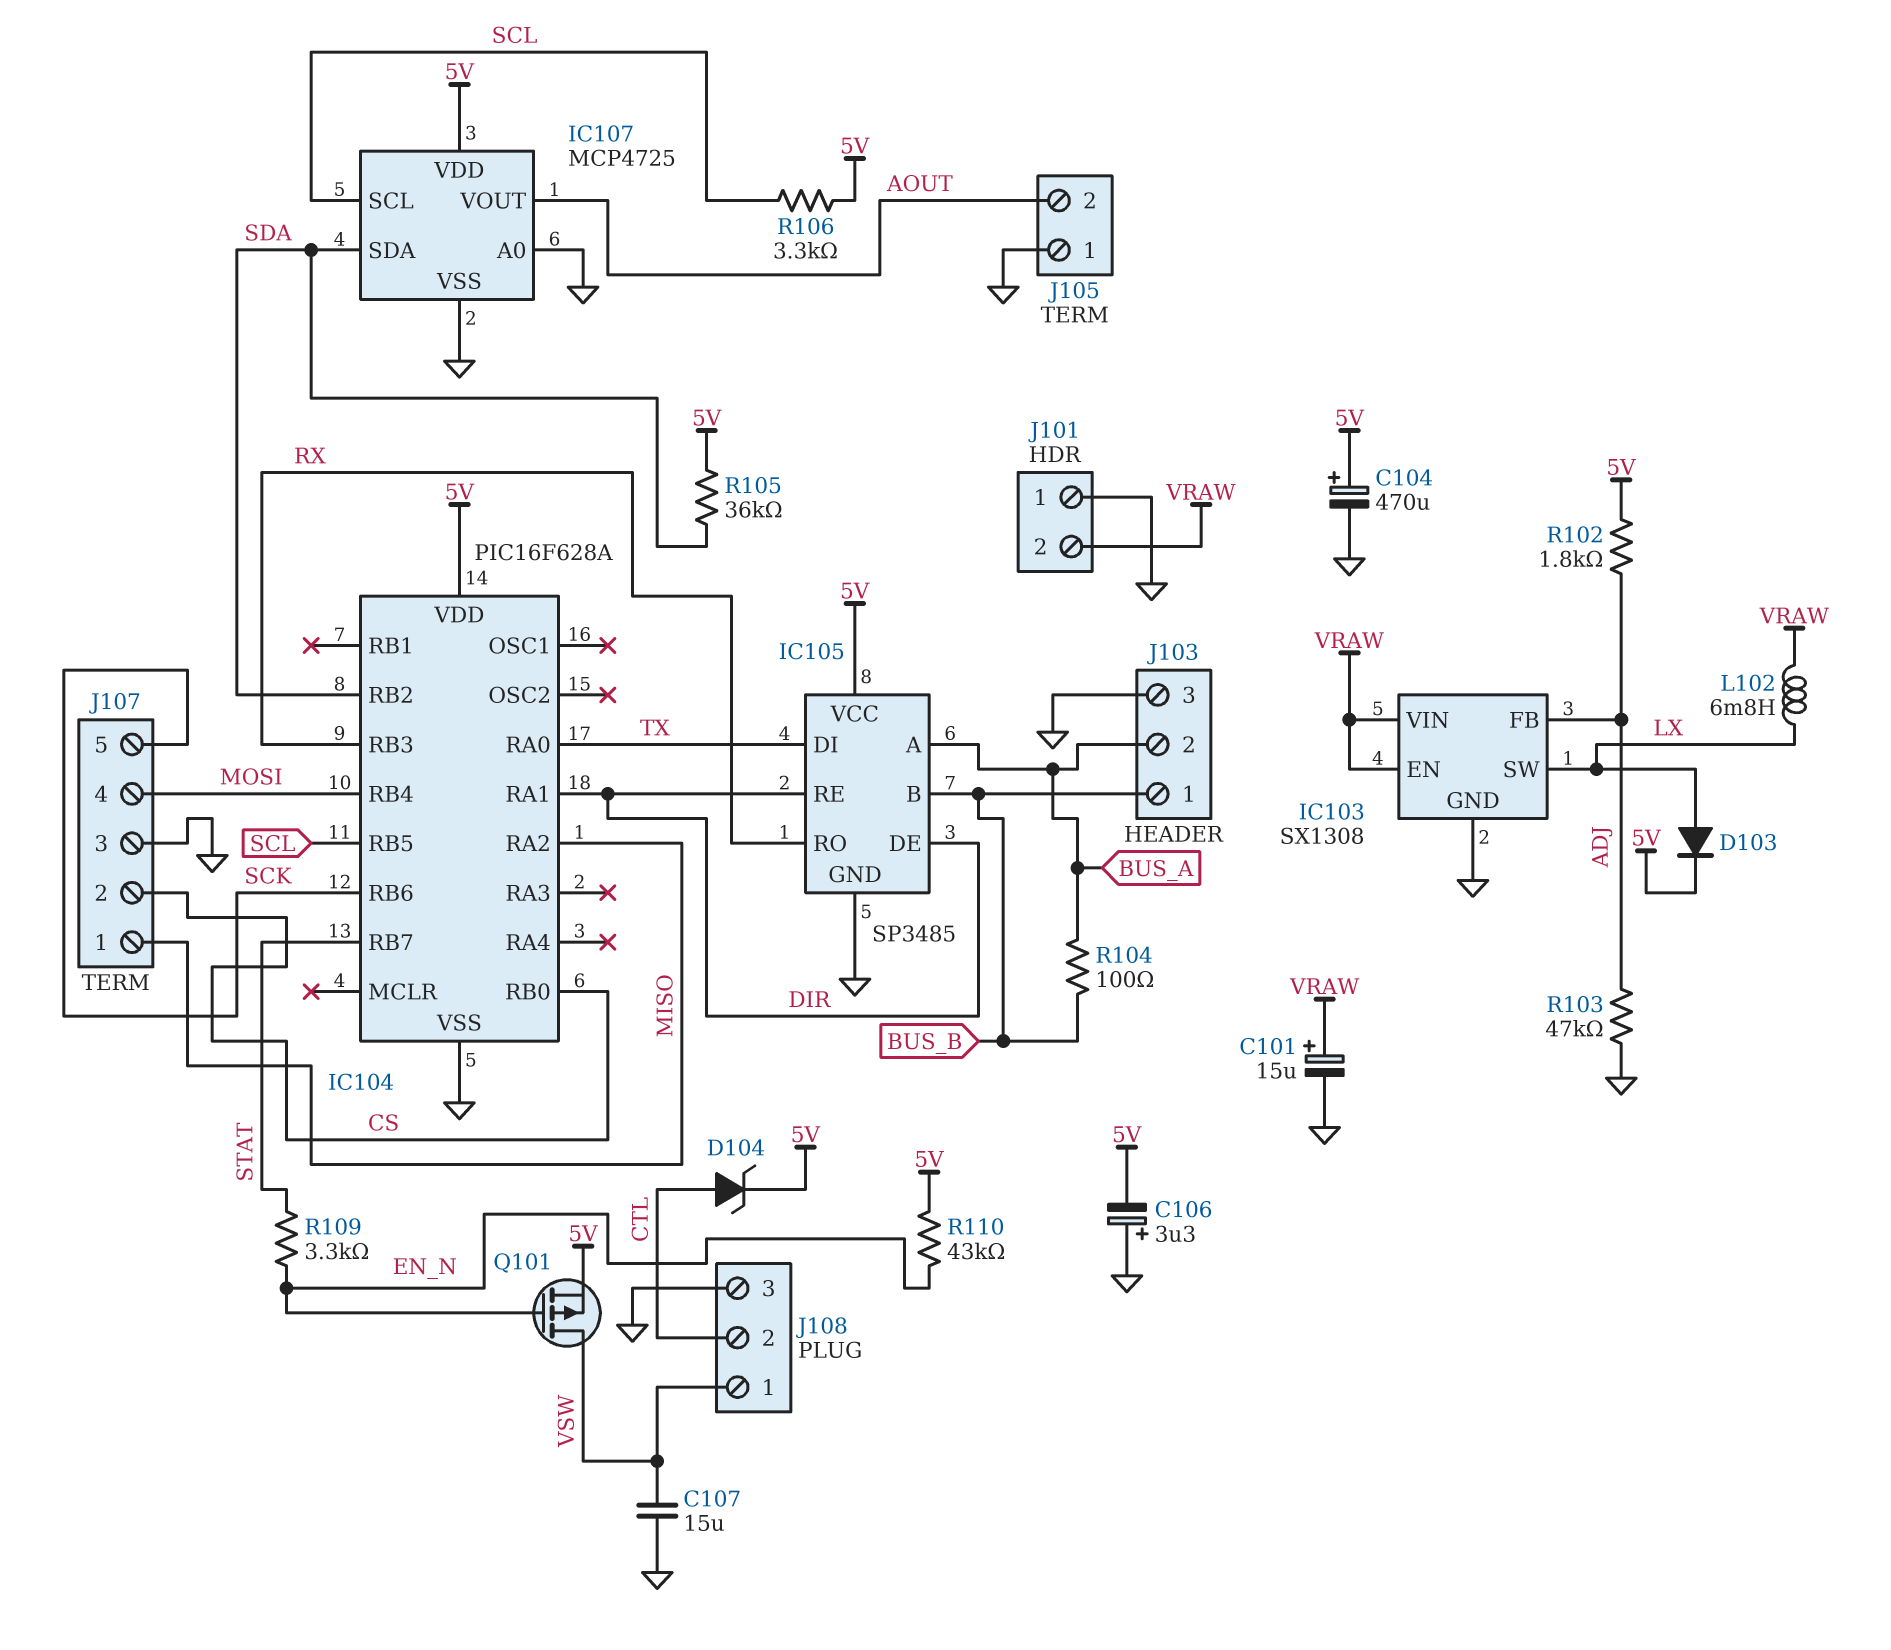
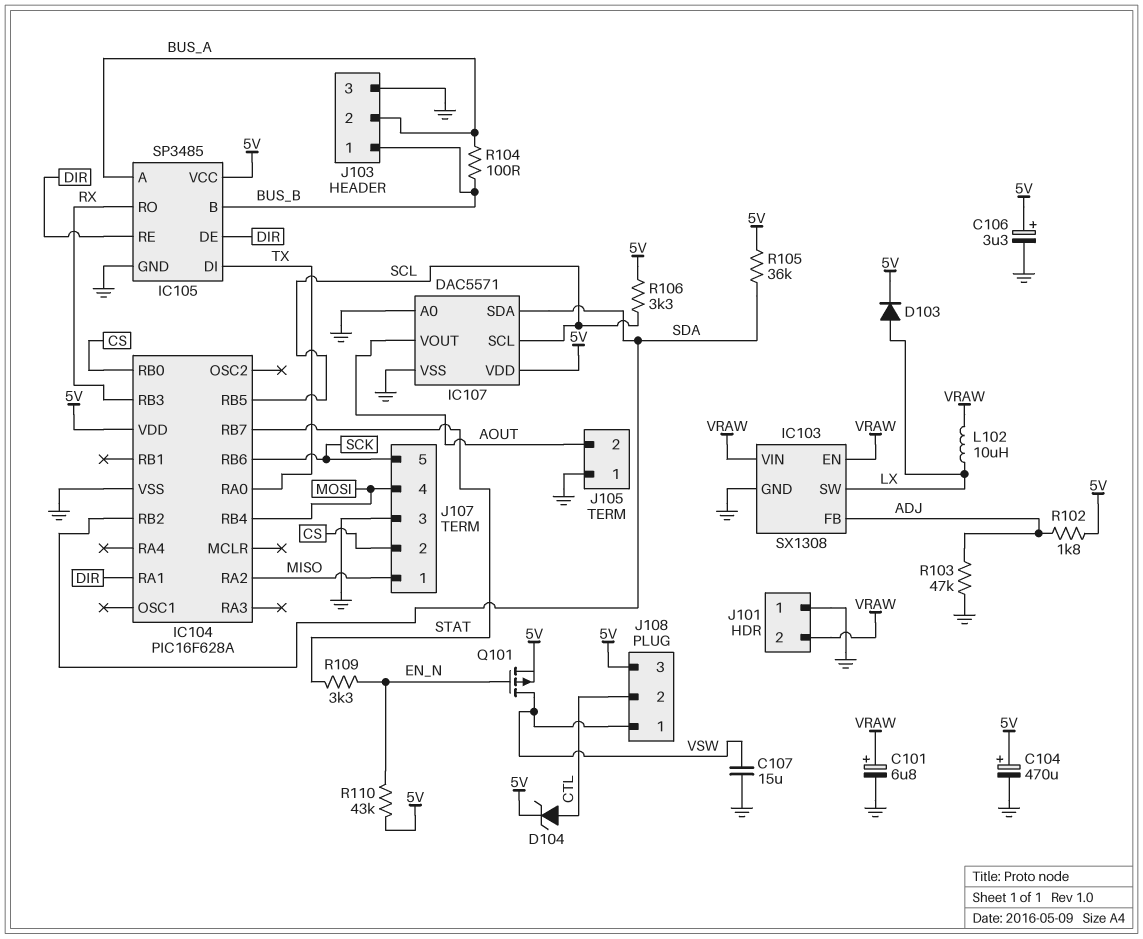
C101: 15uF (plus VRAW, minus GND) -> 6.8uF (plus VRAW, minus GND)
C106: 3.3uF (plus GND, minus 5V) -> 3.3uF (plus 5V, minus GND)
IC107: MCP4725 -> DAC5571
J108 pin 3: GND -> 5V
L102: 6.8mH (LX, VRAW) -> 10uH (LX, VRAW)

